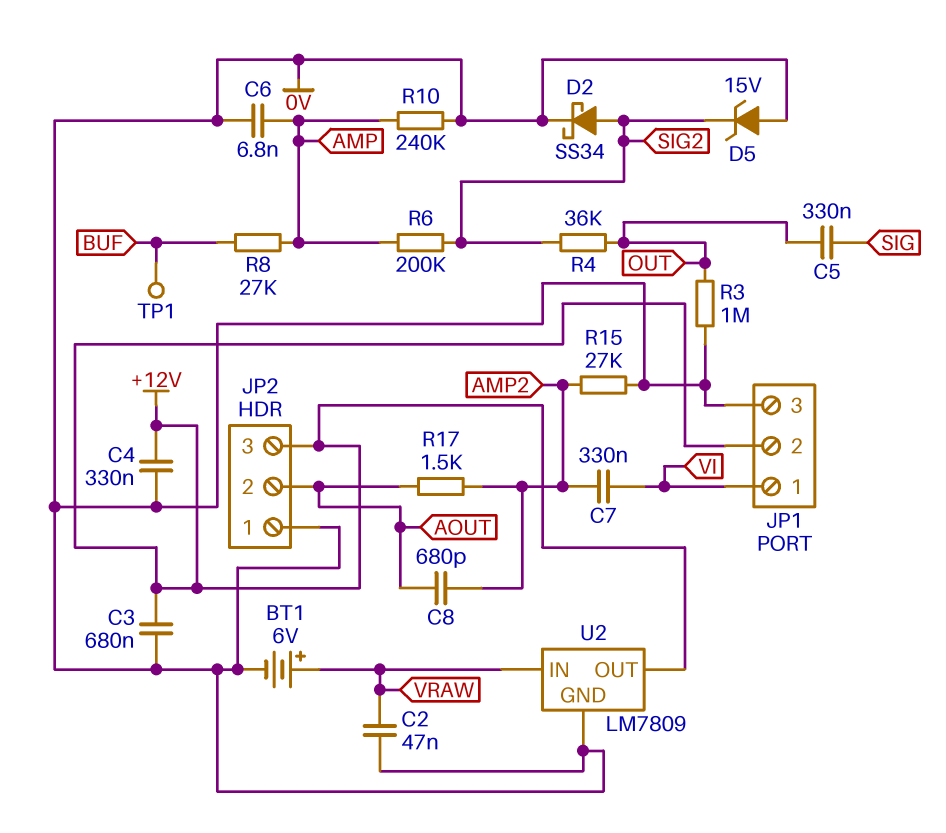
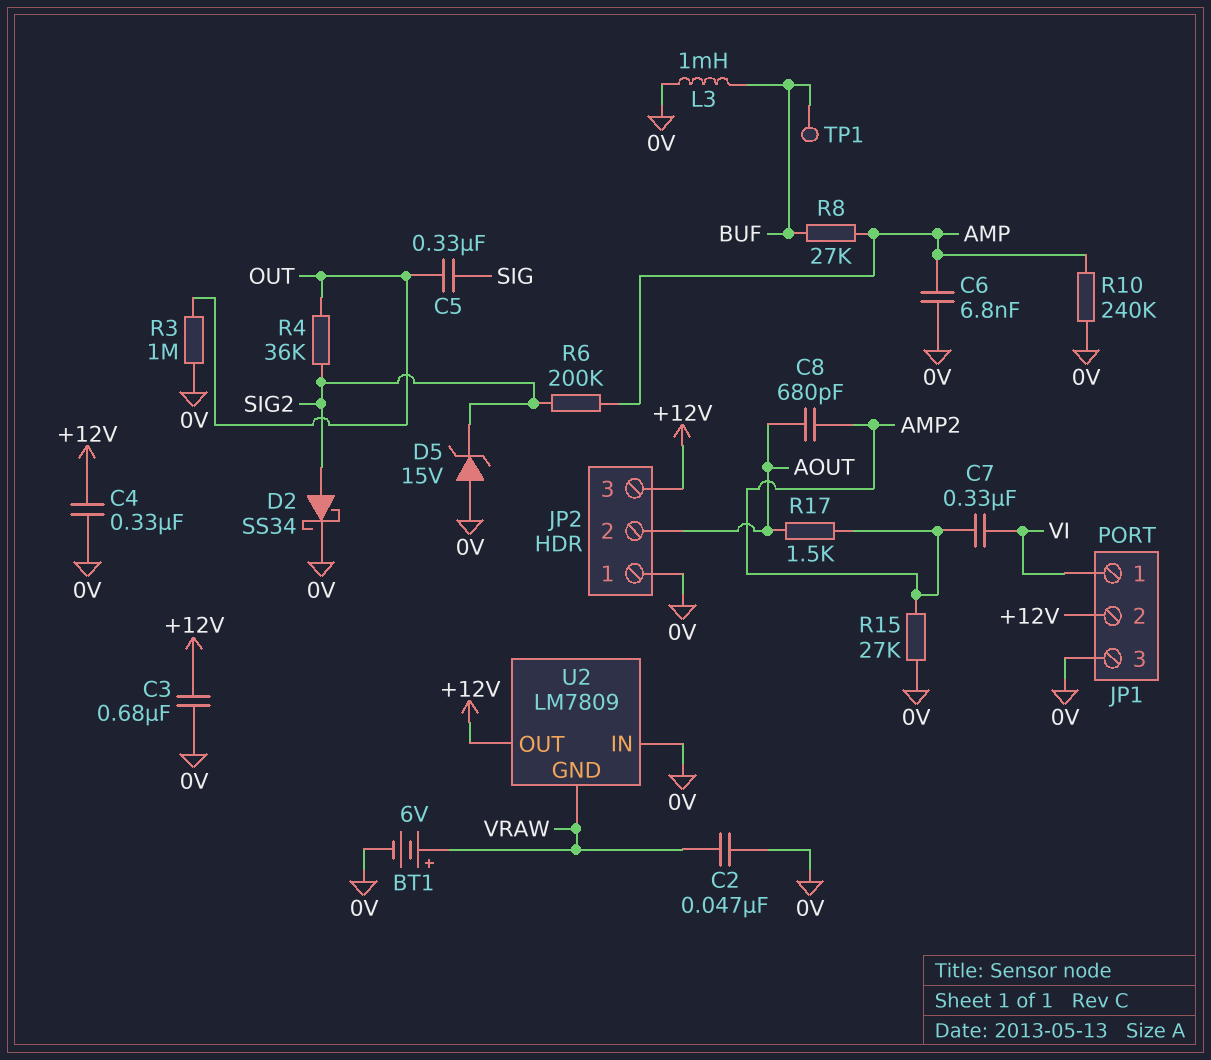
L3: none -> 1mH (0V, BUF)
U2 pin GND: 0V -> VRAW
U2 pin IN: VRAW -> 0V

